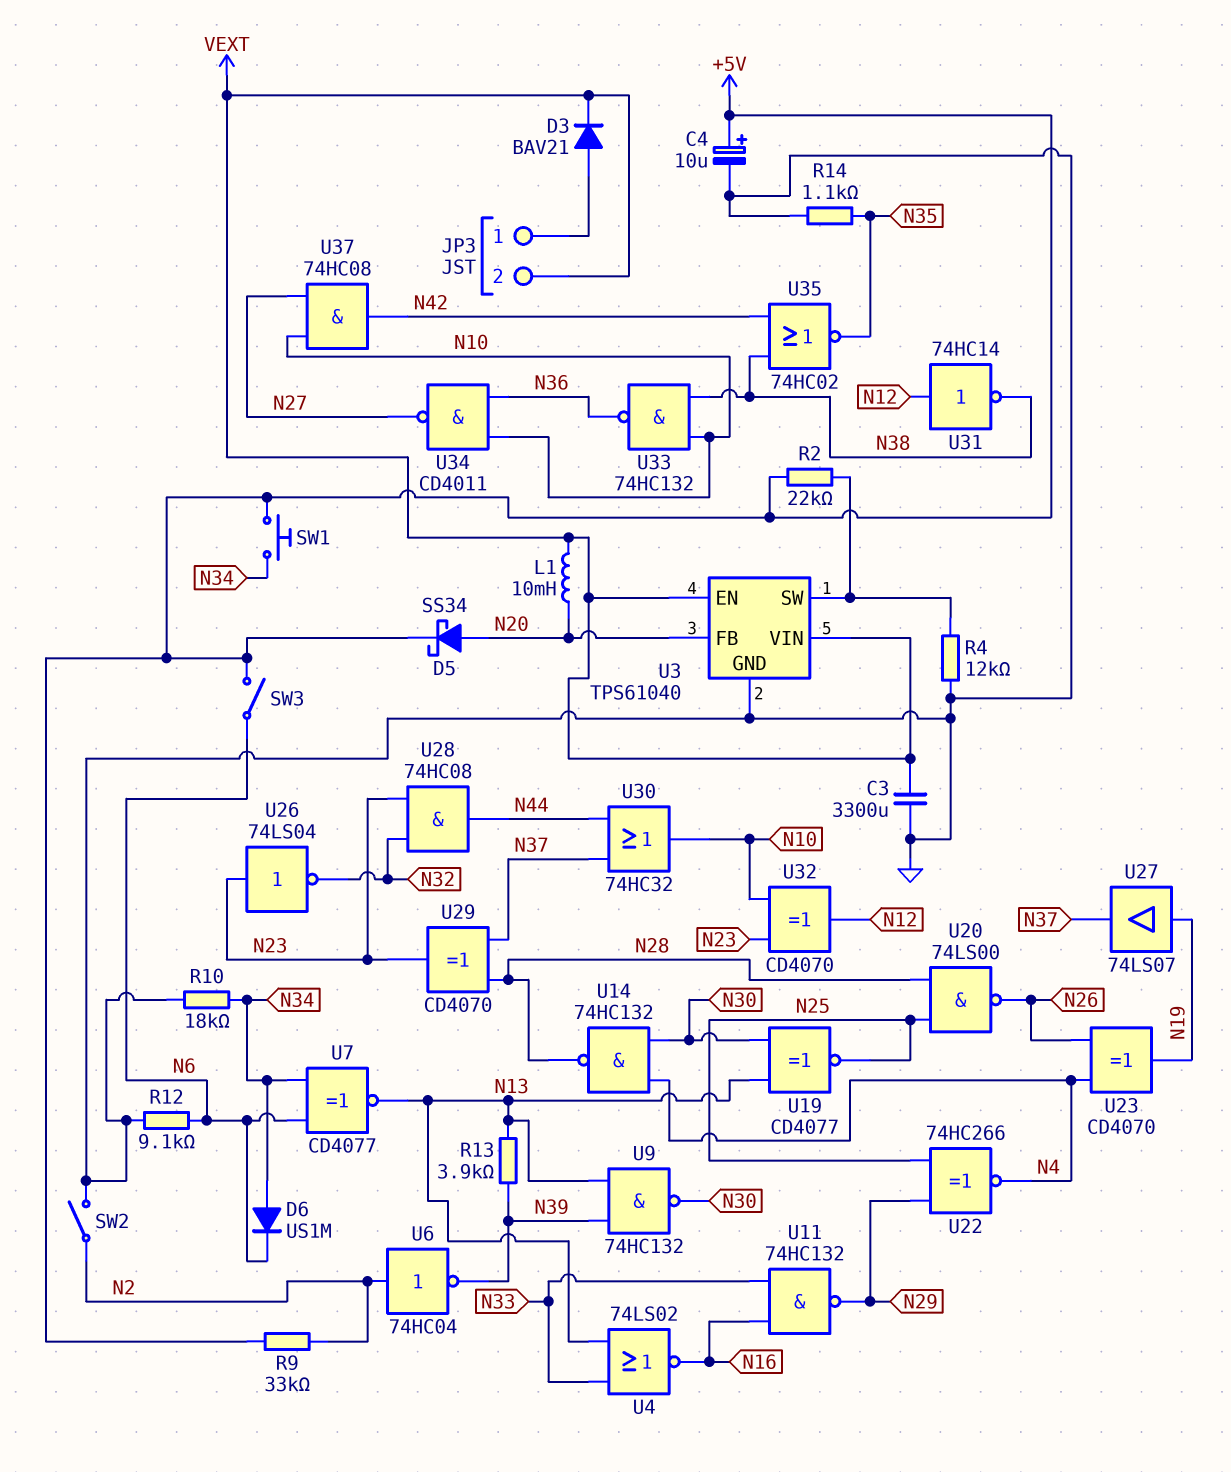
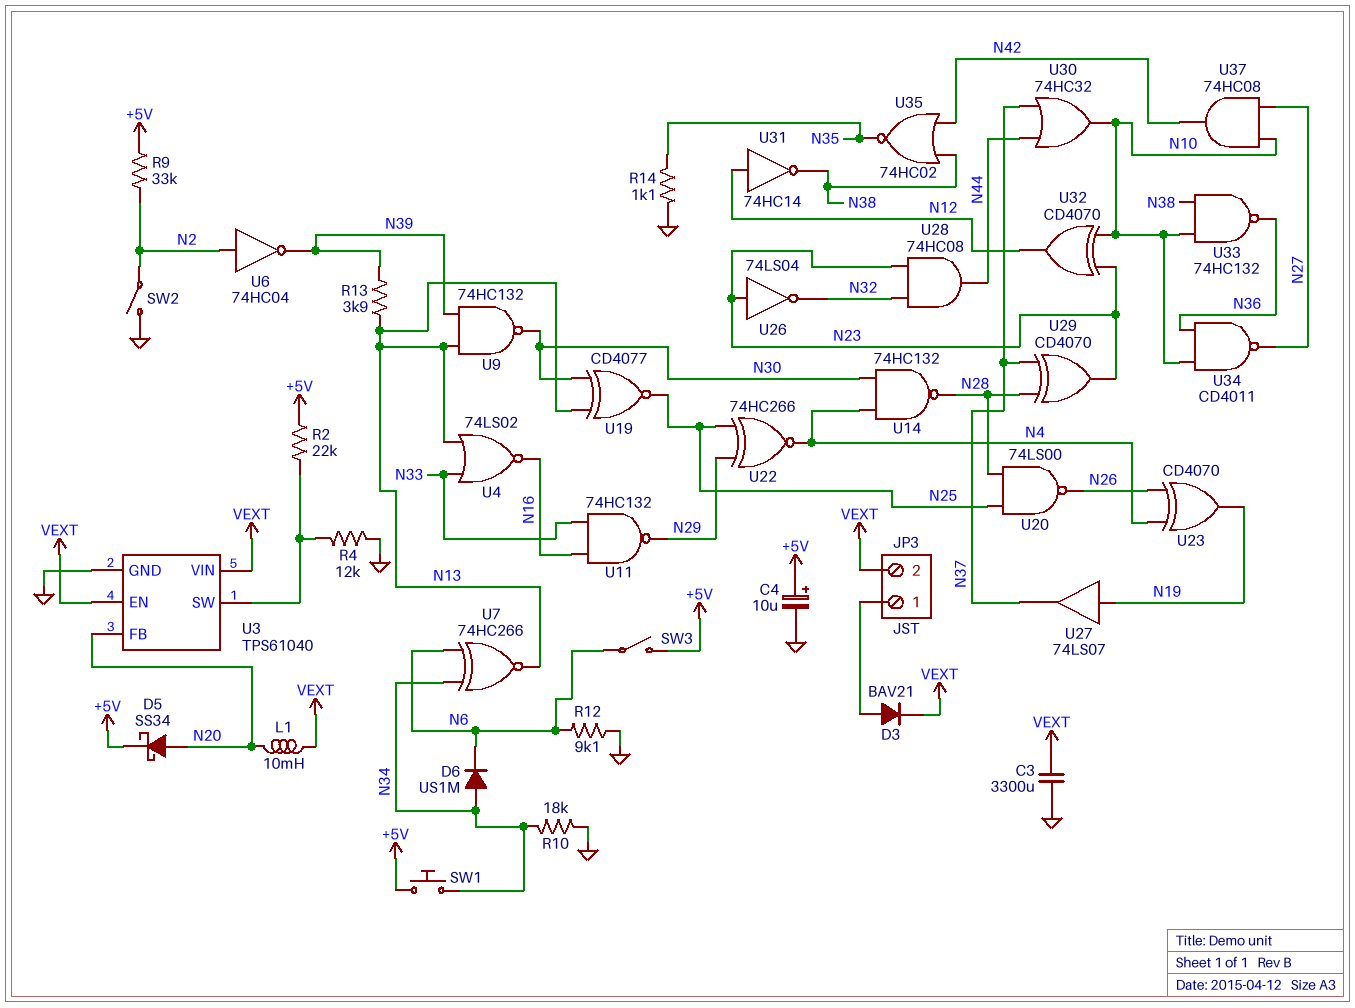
U7: XNOR CD4077 (in N6, in N34, out N13) -> XNOR 74HC266 (in N6, in N34, out N13)

